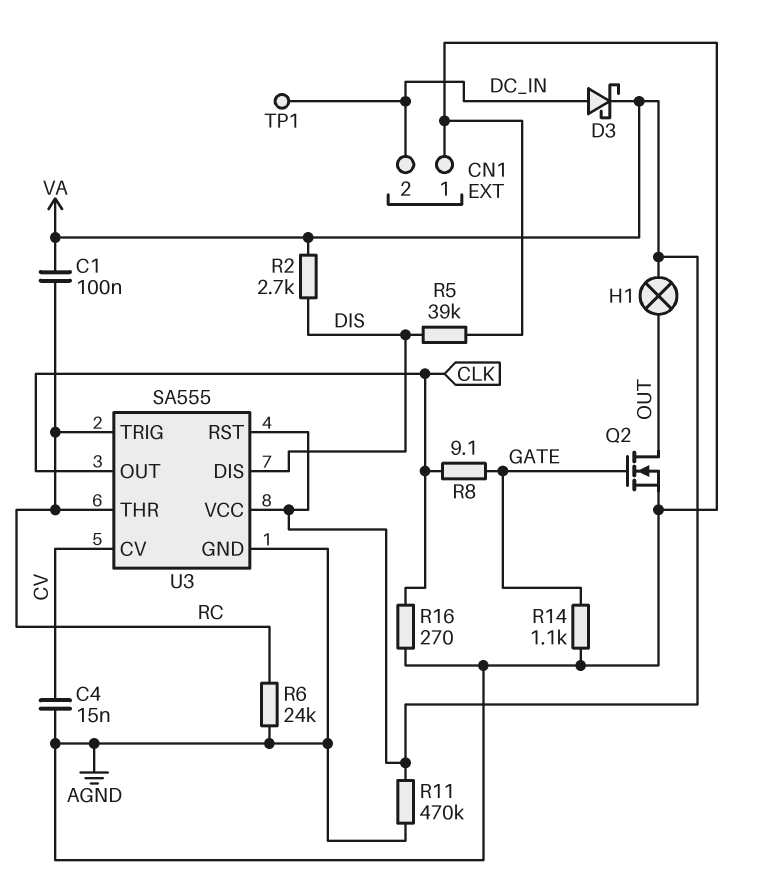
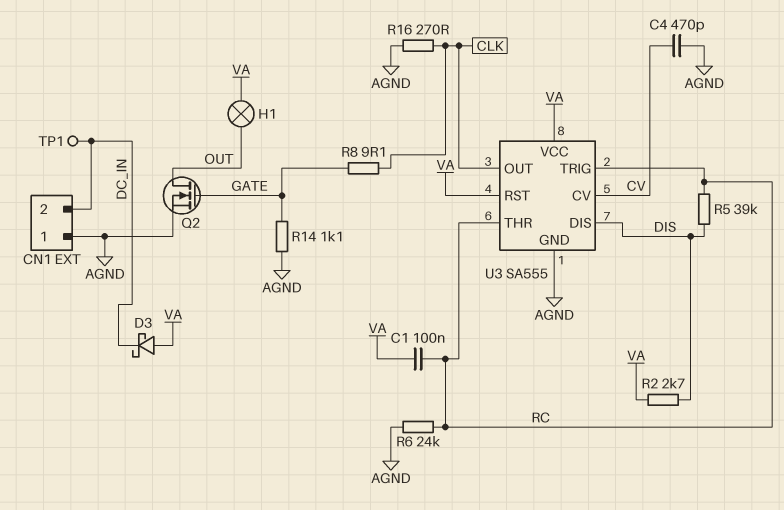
C4: 15nF (AGND, CV) -> 470pF (AGND, CV)
D3: schottky (A DC_IN, K VA) -> schottky (A VA, K DC_IN)
R5: 39k (AGND, DIS) -> 39k (DIS, RC)
R11: 470k (AGND, VA) -> none

